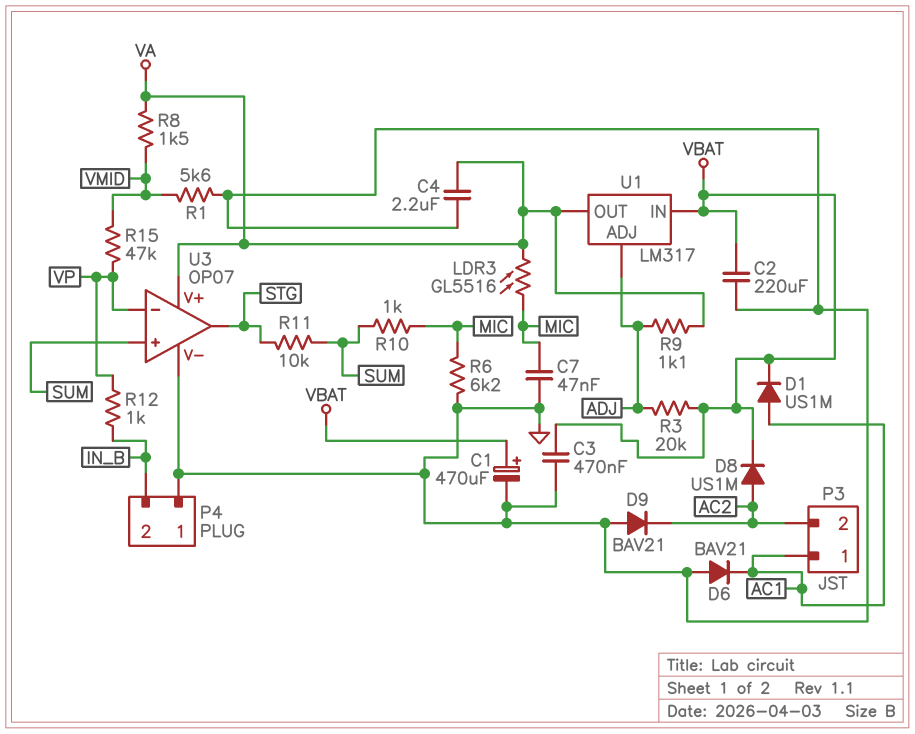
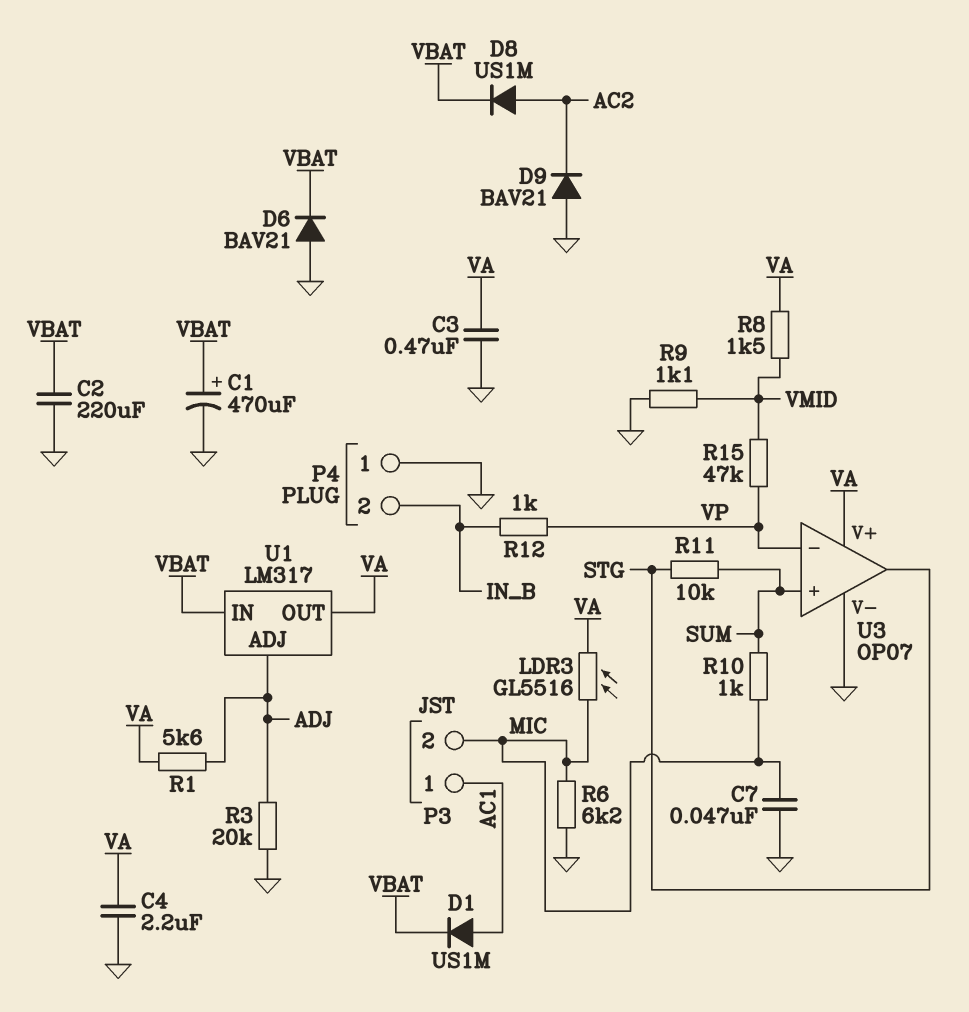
C3: 470nF (GND, VBAT) -> 470nF (GND, VA)
D6: diode BAV21 (A GND, K AC1) -> diode BAV21 (A GND, K VBAT)
P3 pin 2: AC2 -> MIC
R1: 5.6k (GND, VMID) -> 5.6k (ADJ, VA)
R3: 20k (ADJ, VBAT) -> 20k (ADJ, GND)
R9: 1.1k (ADJ, VA) -> 1.1k (GND, VMID)

